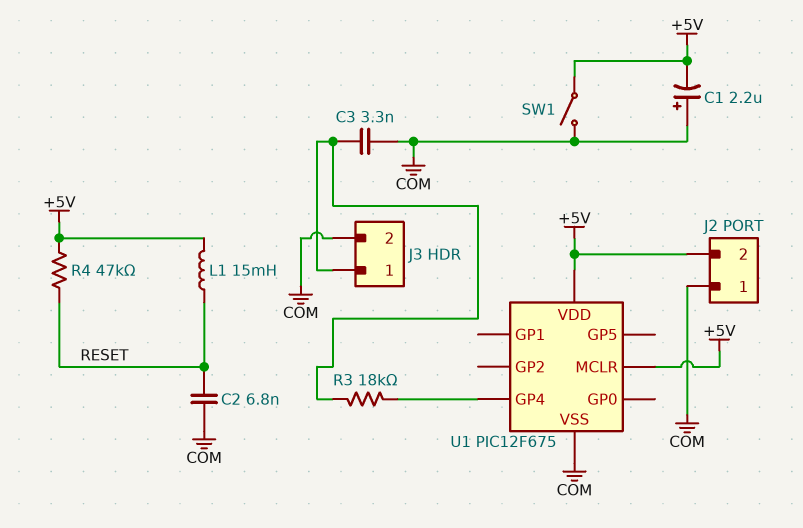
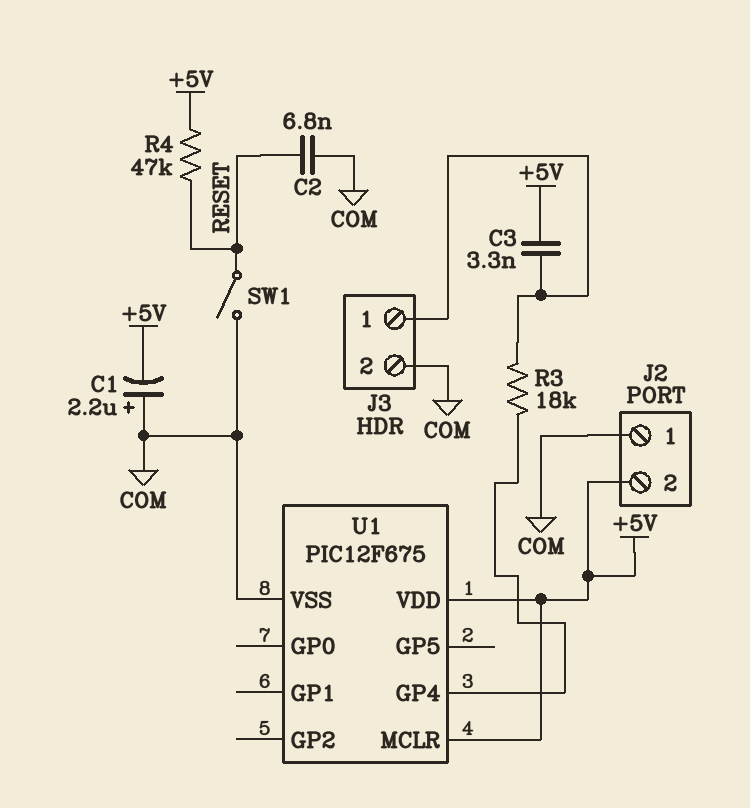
C3: 3.3nF (COM, J3/1) -> 3.3nF (+5V, J3/1)
L1: 15mH (+5V, RESET) -> none
SW1: switch (+5V, COM) -> switch (COM, RESET)

